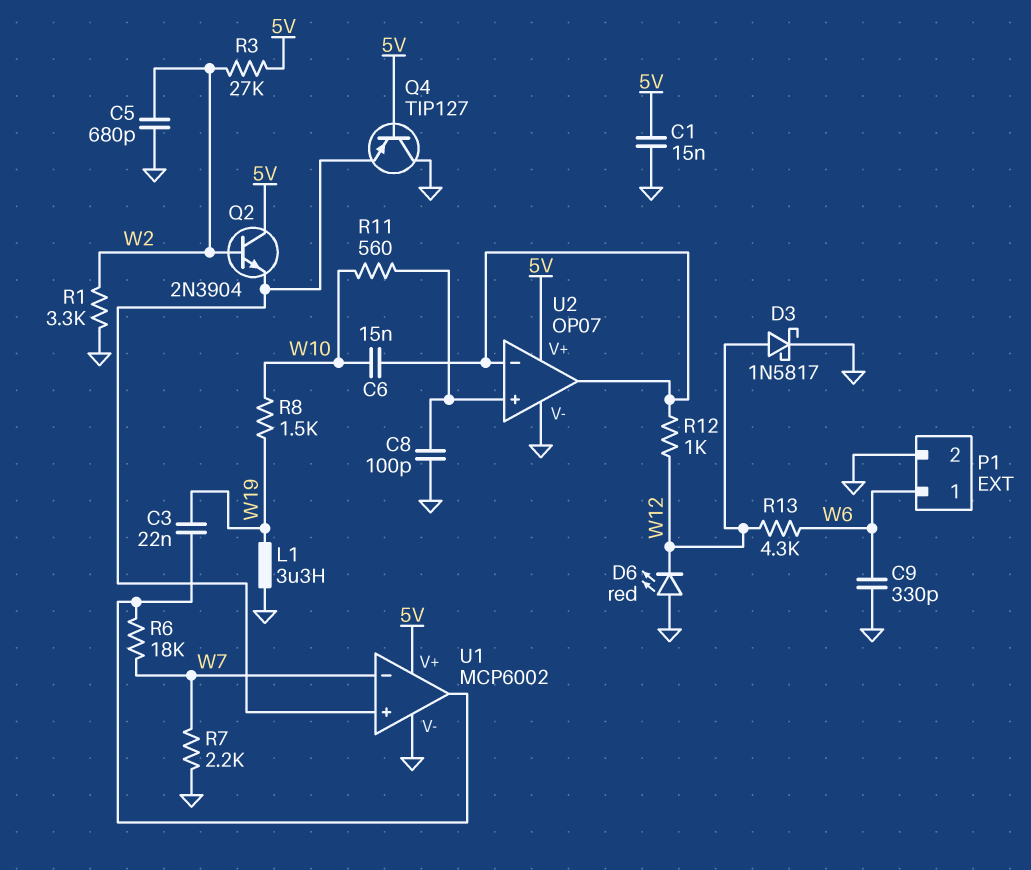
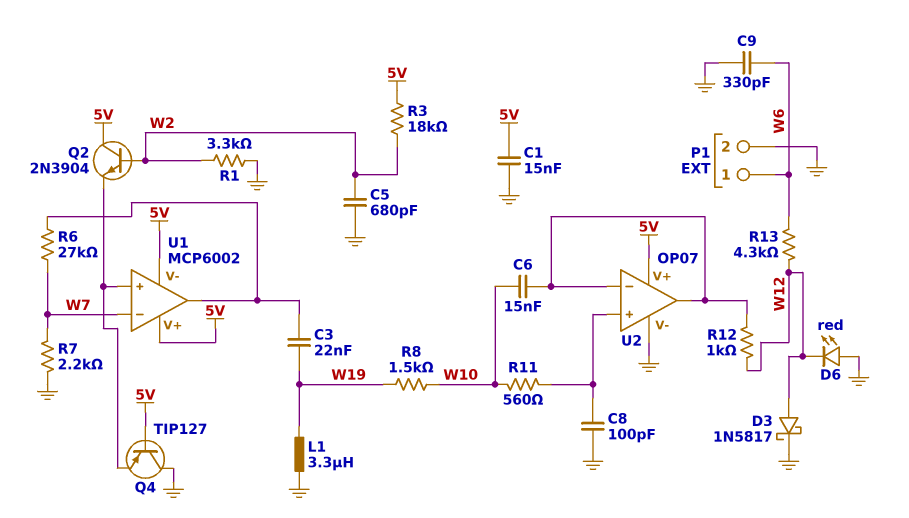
R3: 27k (5V, W2) -> 18k (5V, W2)
R6: 18k (U1/out, W7) -> 27k (U1/out, W7)
U1 pin V-: GND -> 5V

